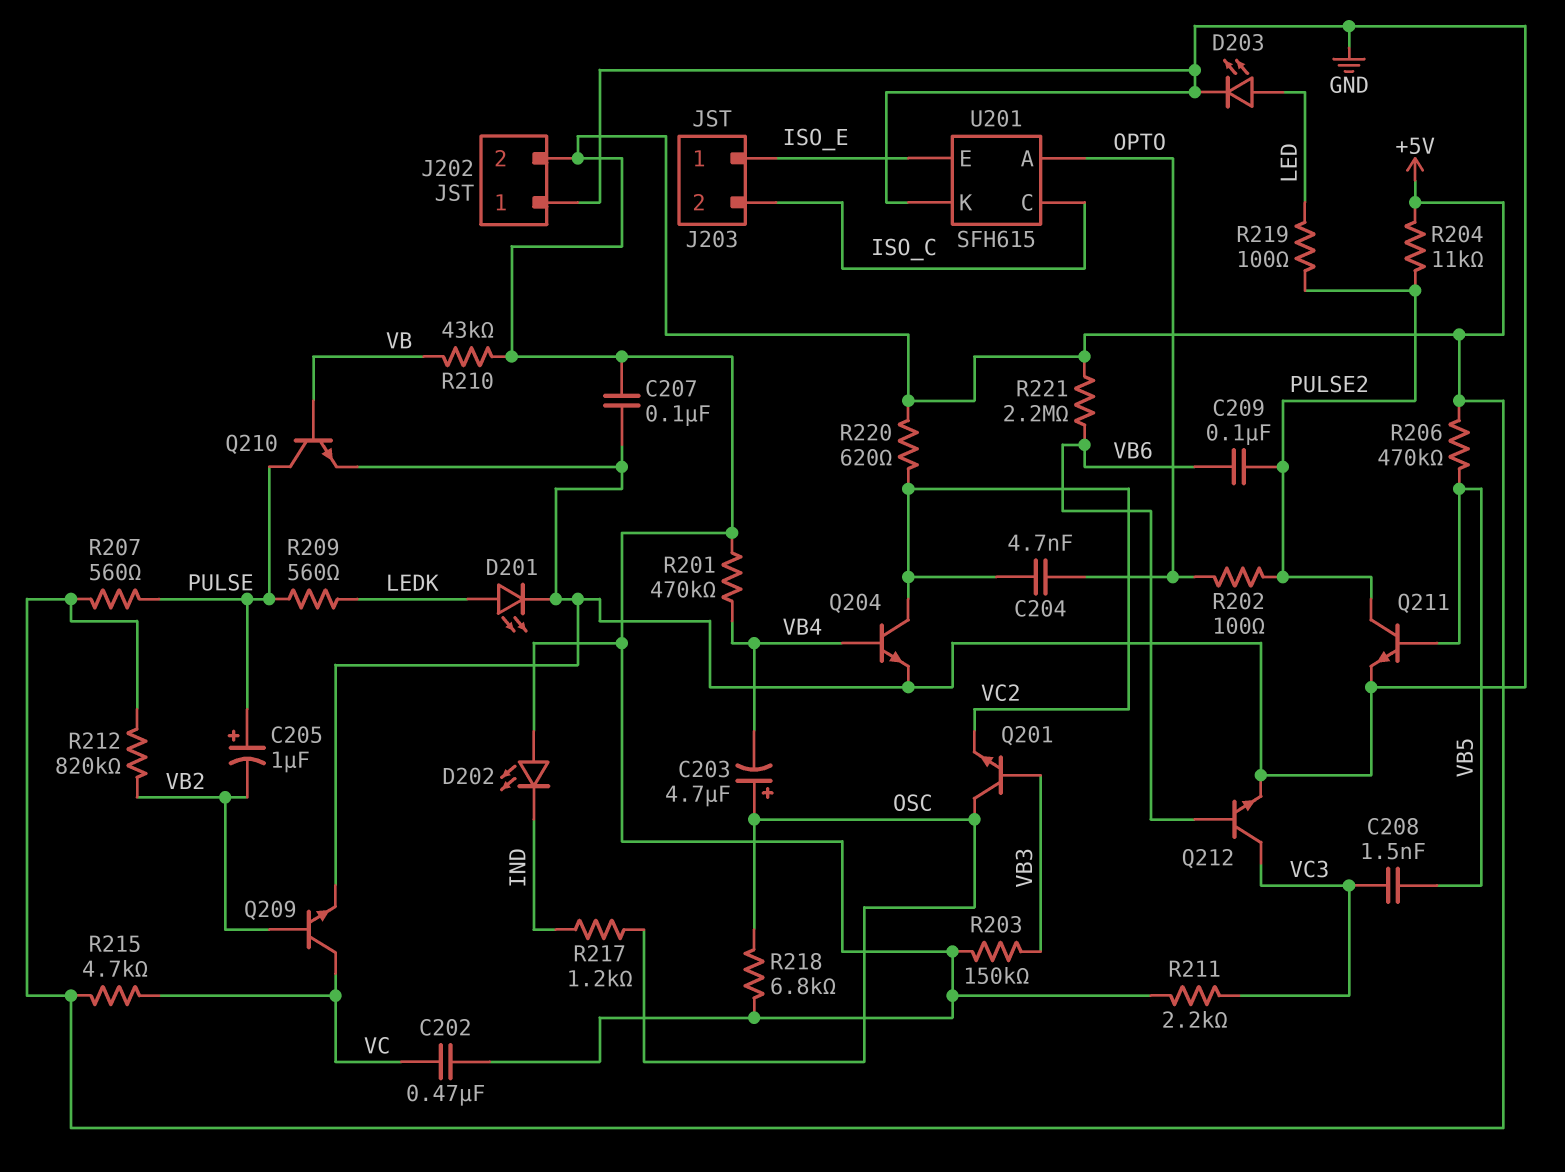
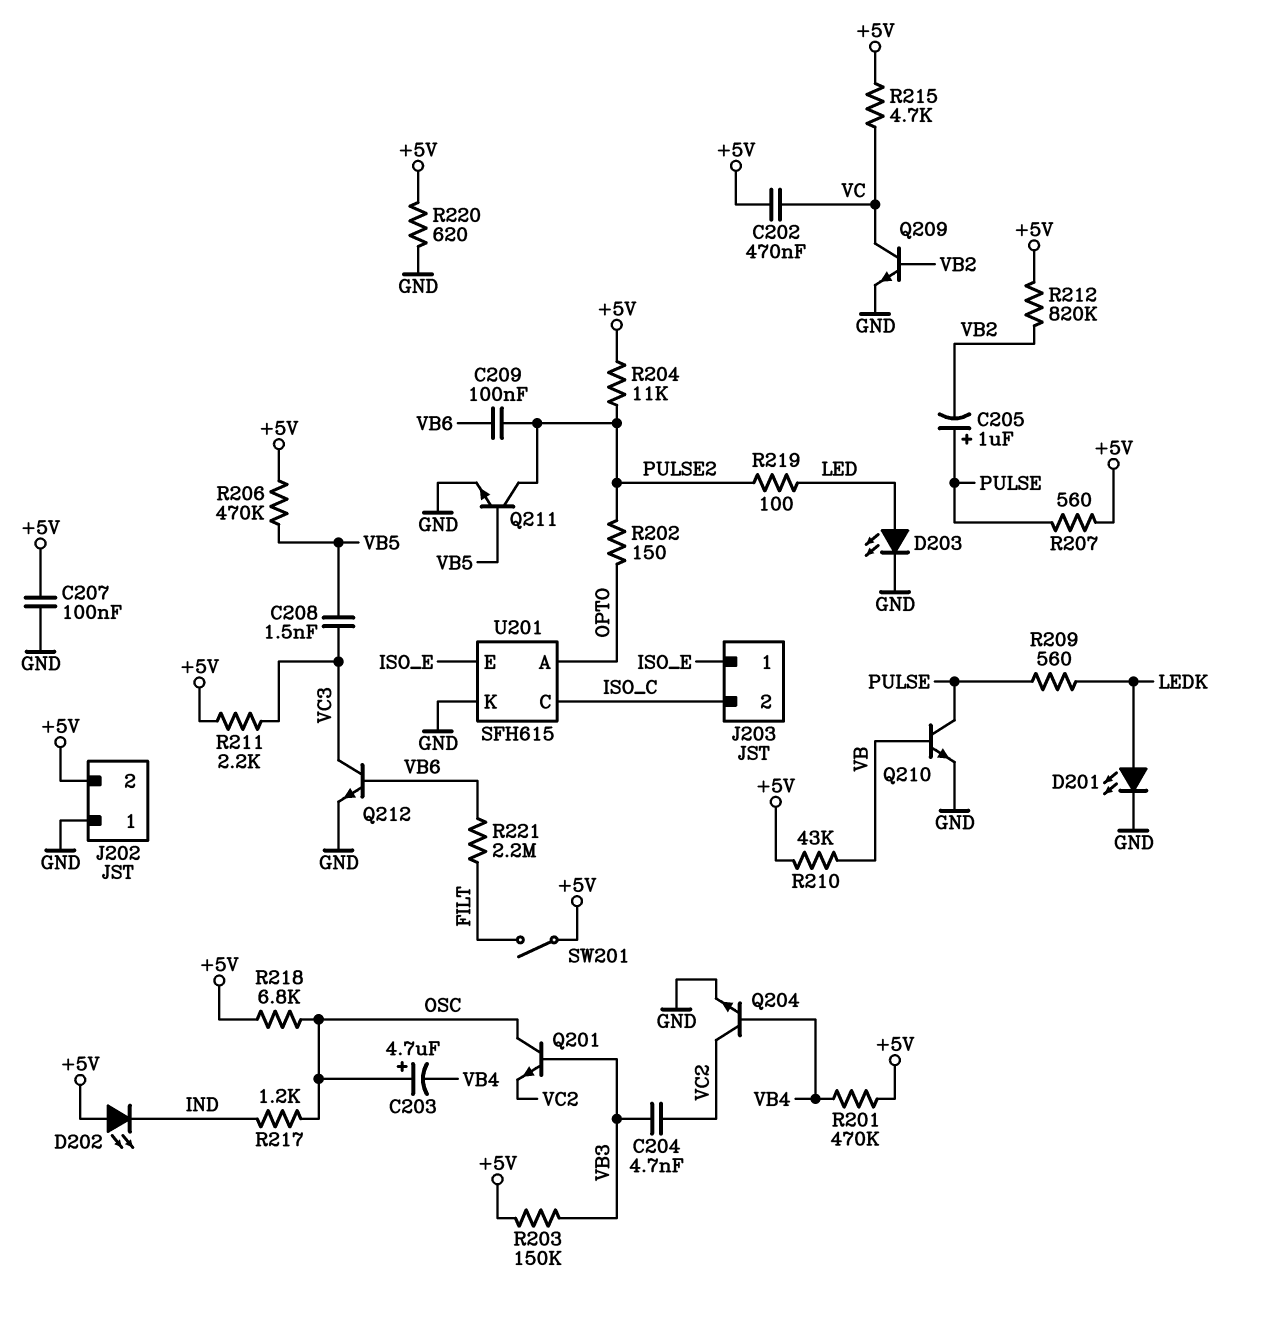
C204: 4.7nF (OPTO, VC2) -> 4.7nF (VB3, VC2)
R202: 100 (OPTO, PULSE2) -> 150 (OPTO, PULSE2)
R220: 620 (+5V, VC2) -> 620 (+5V, GND)
R221: 2.2M (+5V, VB6) -> 2.2M (FILT, VB6)
SW201: none -> switch (+5V, FILT)

